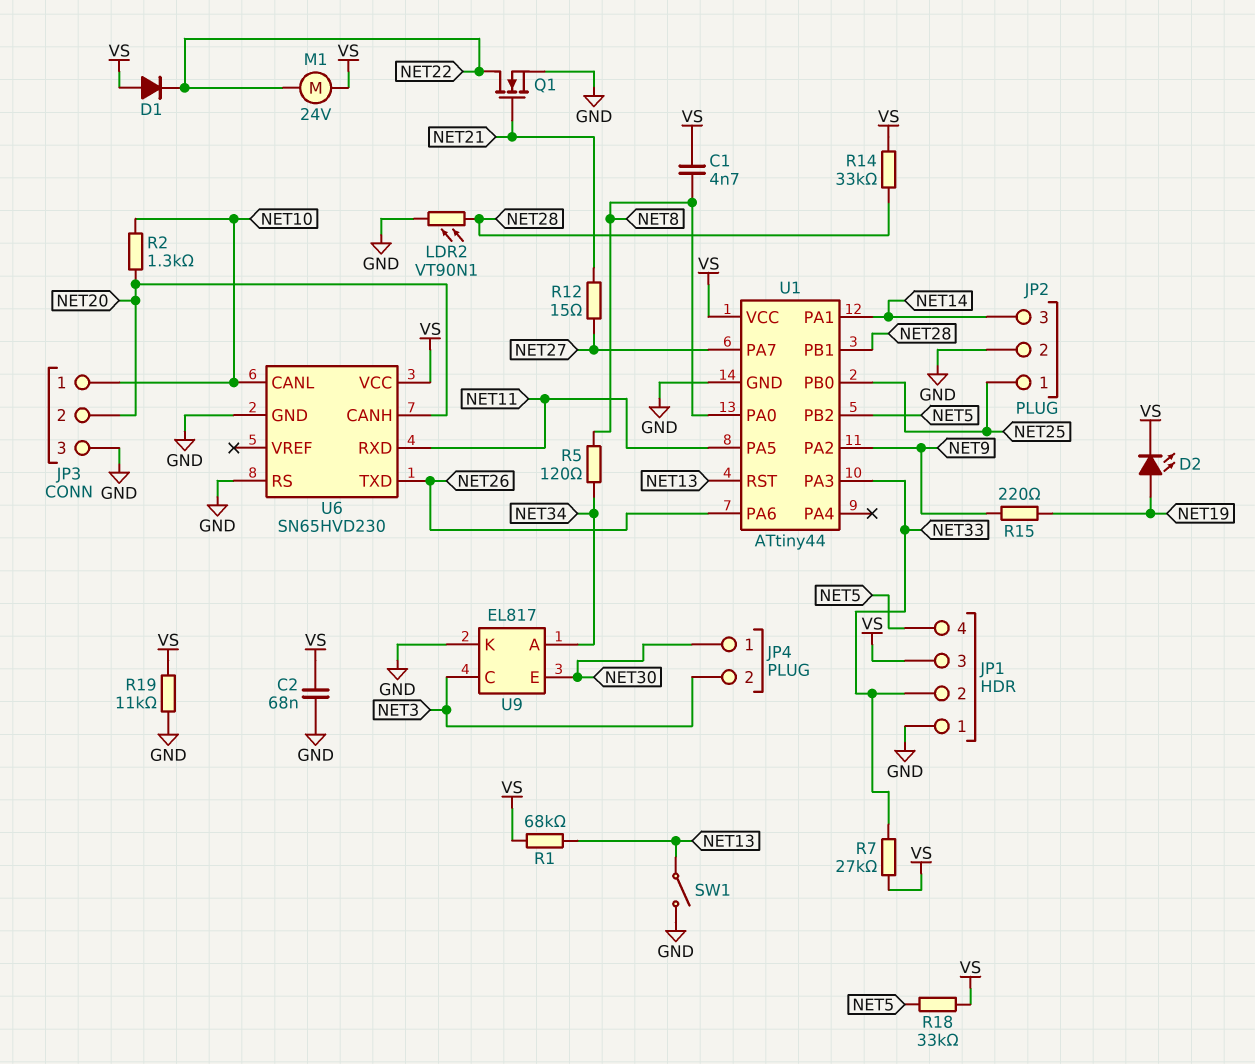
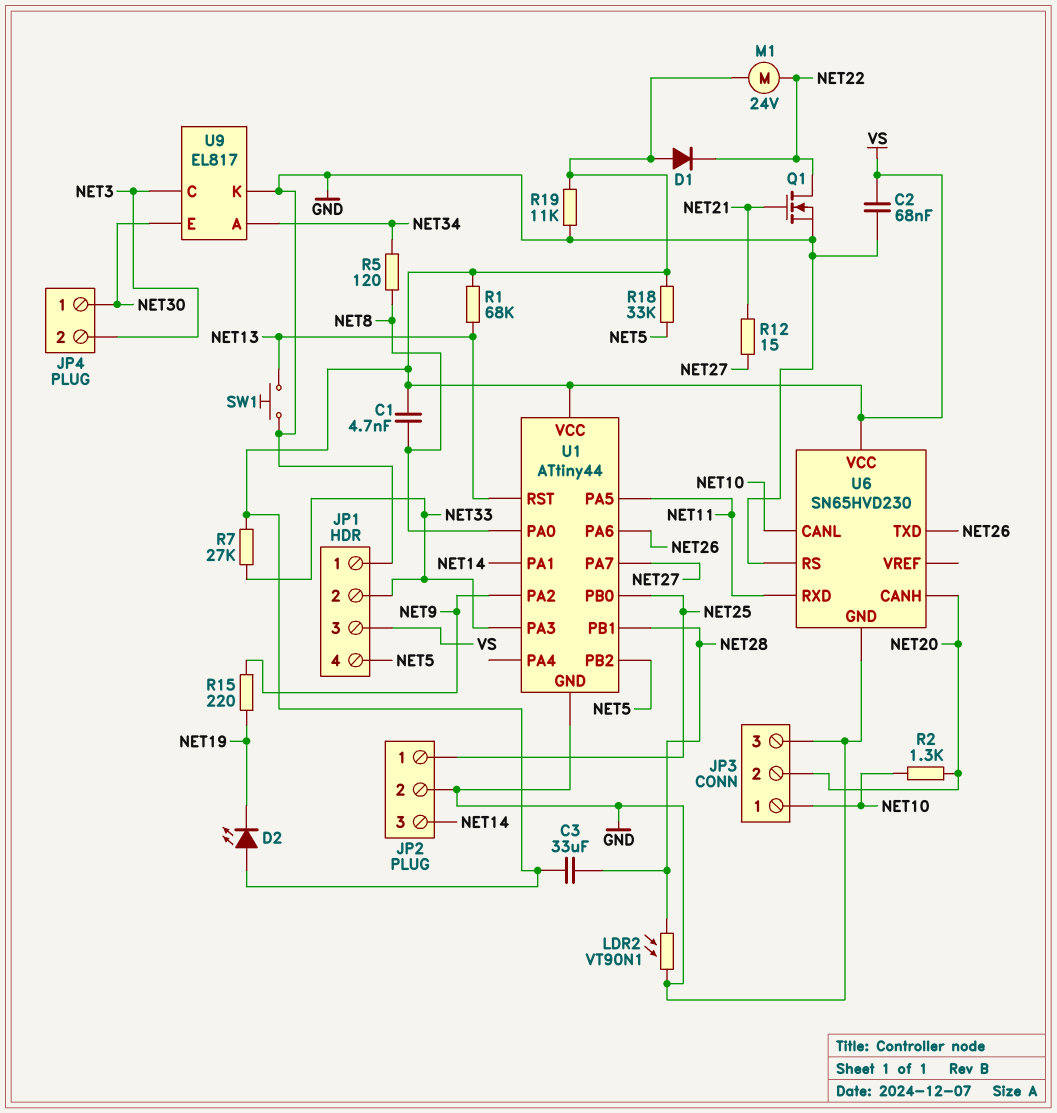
C3: none -> 33uF (NET28, VS)
D2: LED (A NET19, K VS) -> LED (A VS, K NET19)
R14: 33k (NET28, VS) -> none
SW1: switch (GND, NET13) -> button (GND, NET13)

